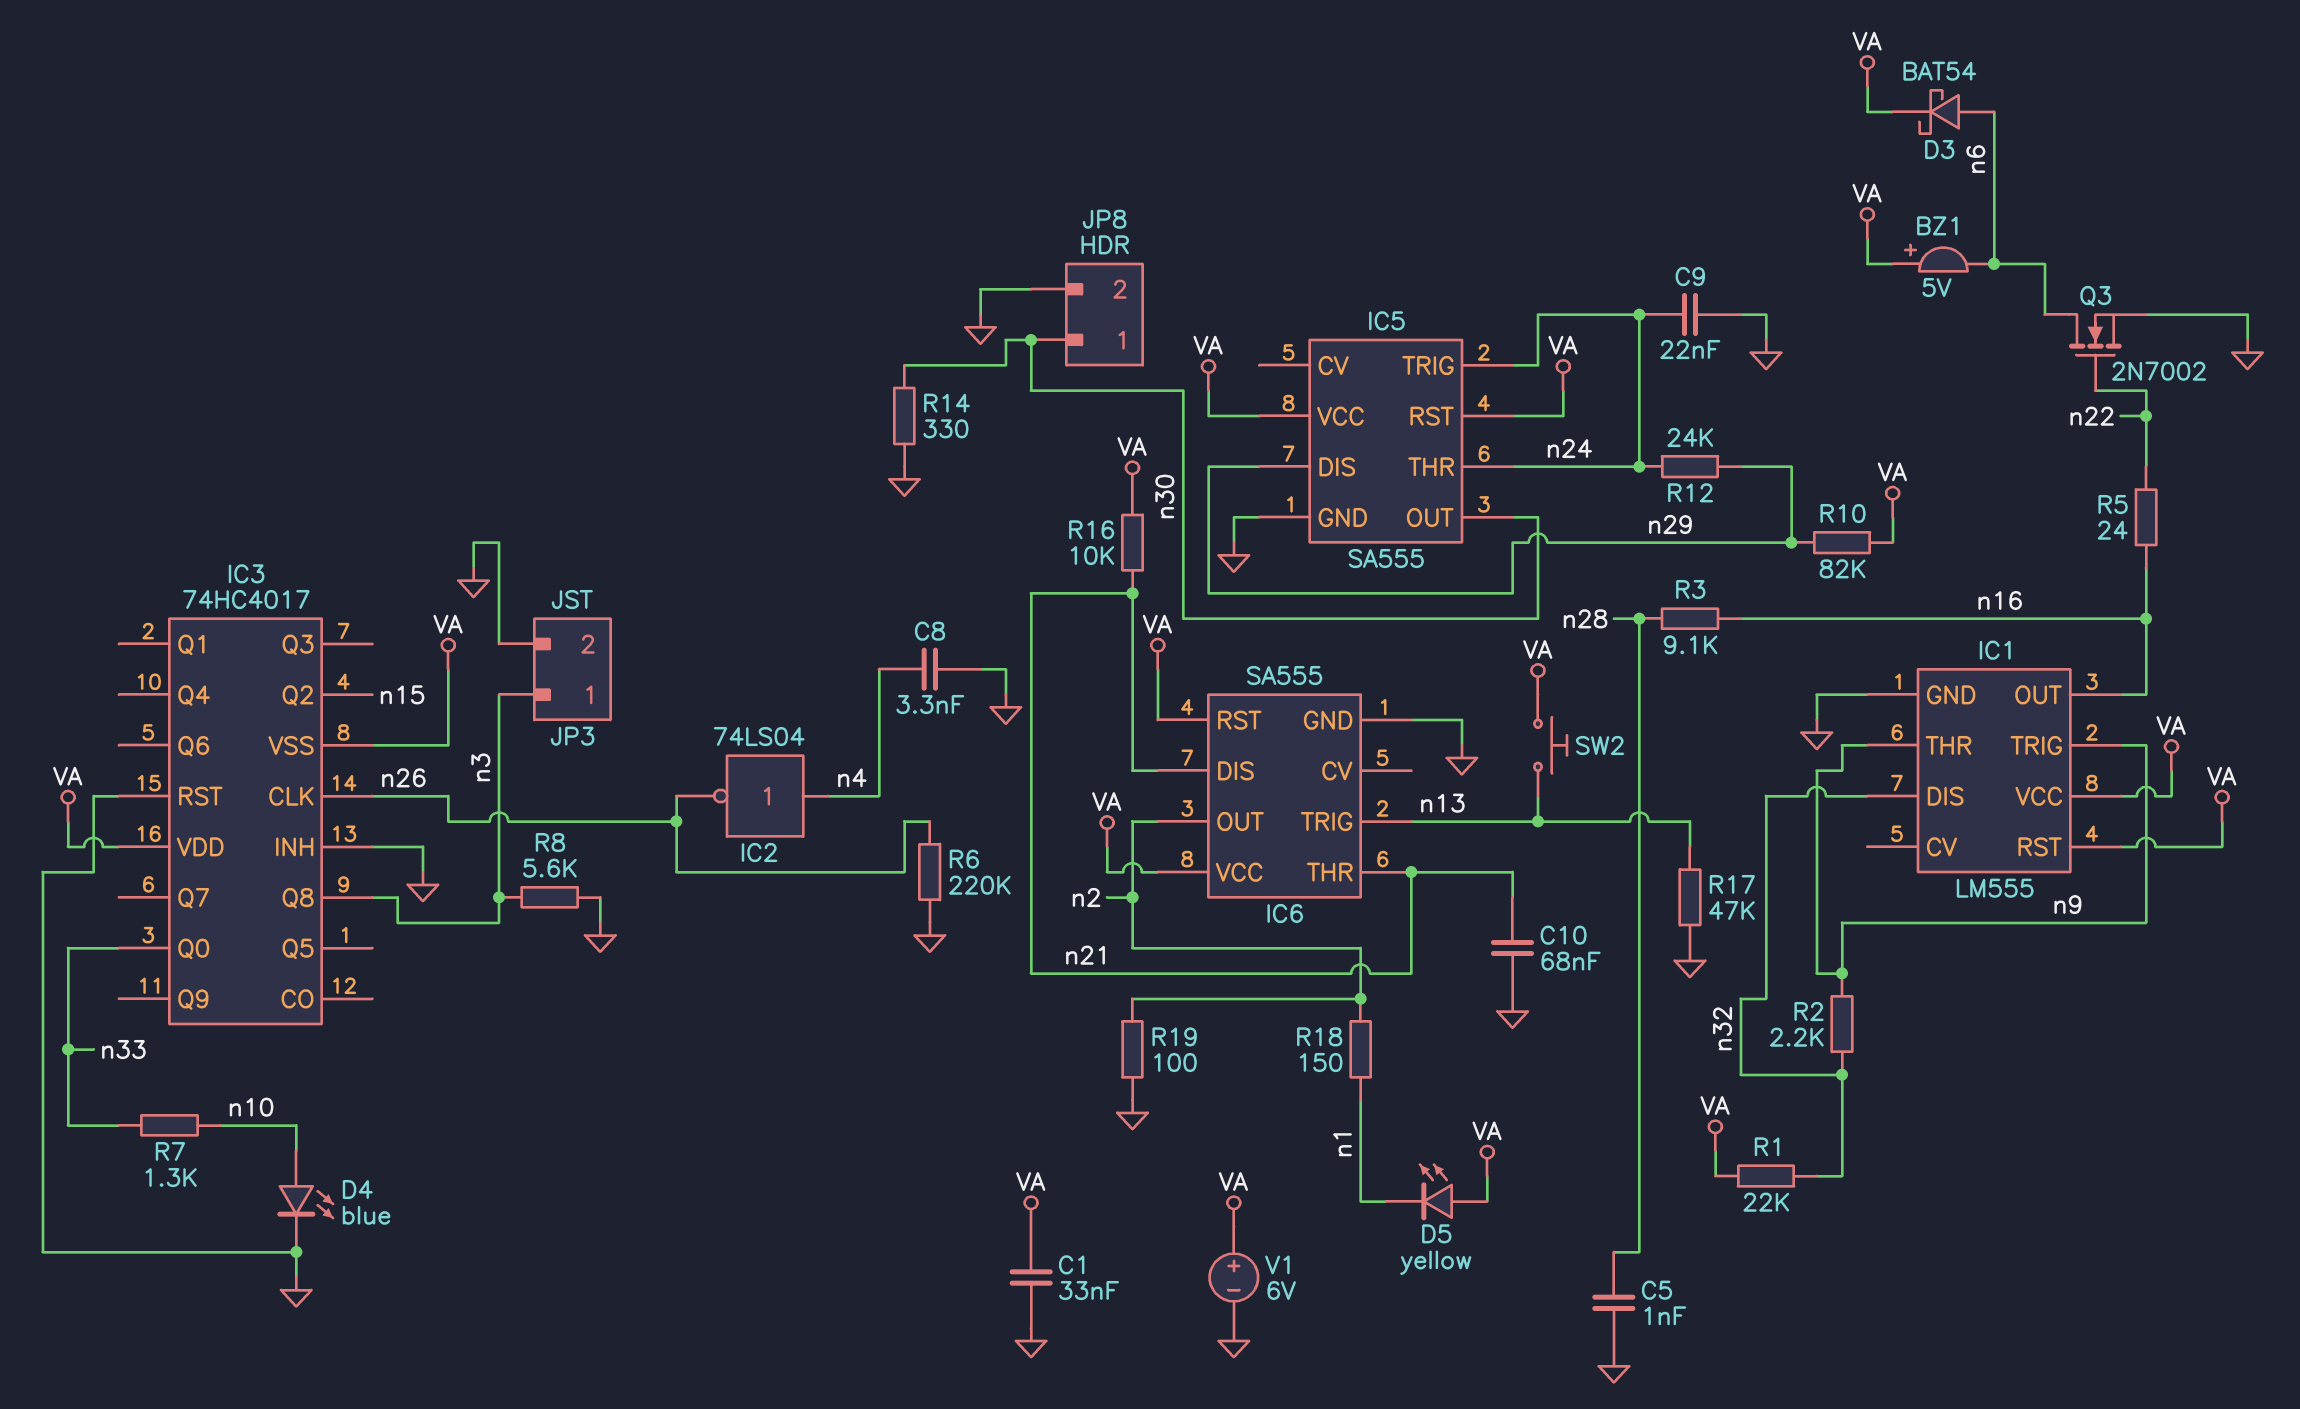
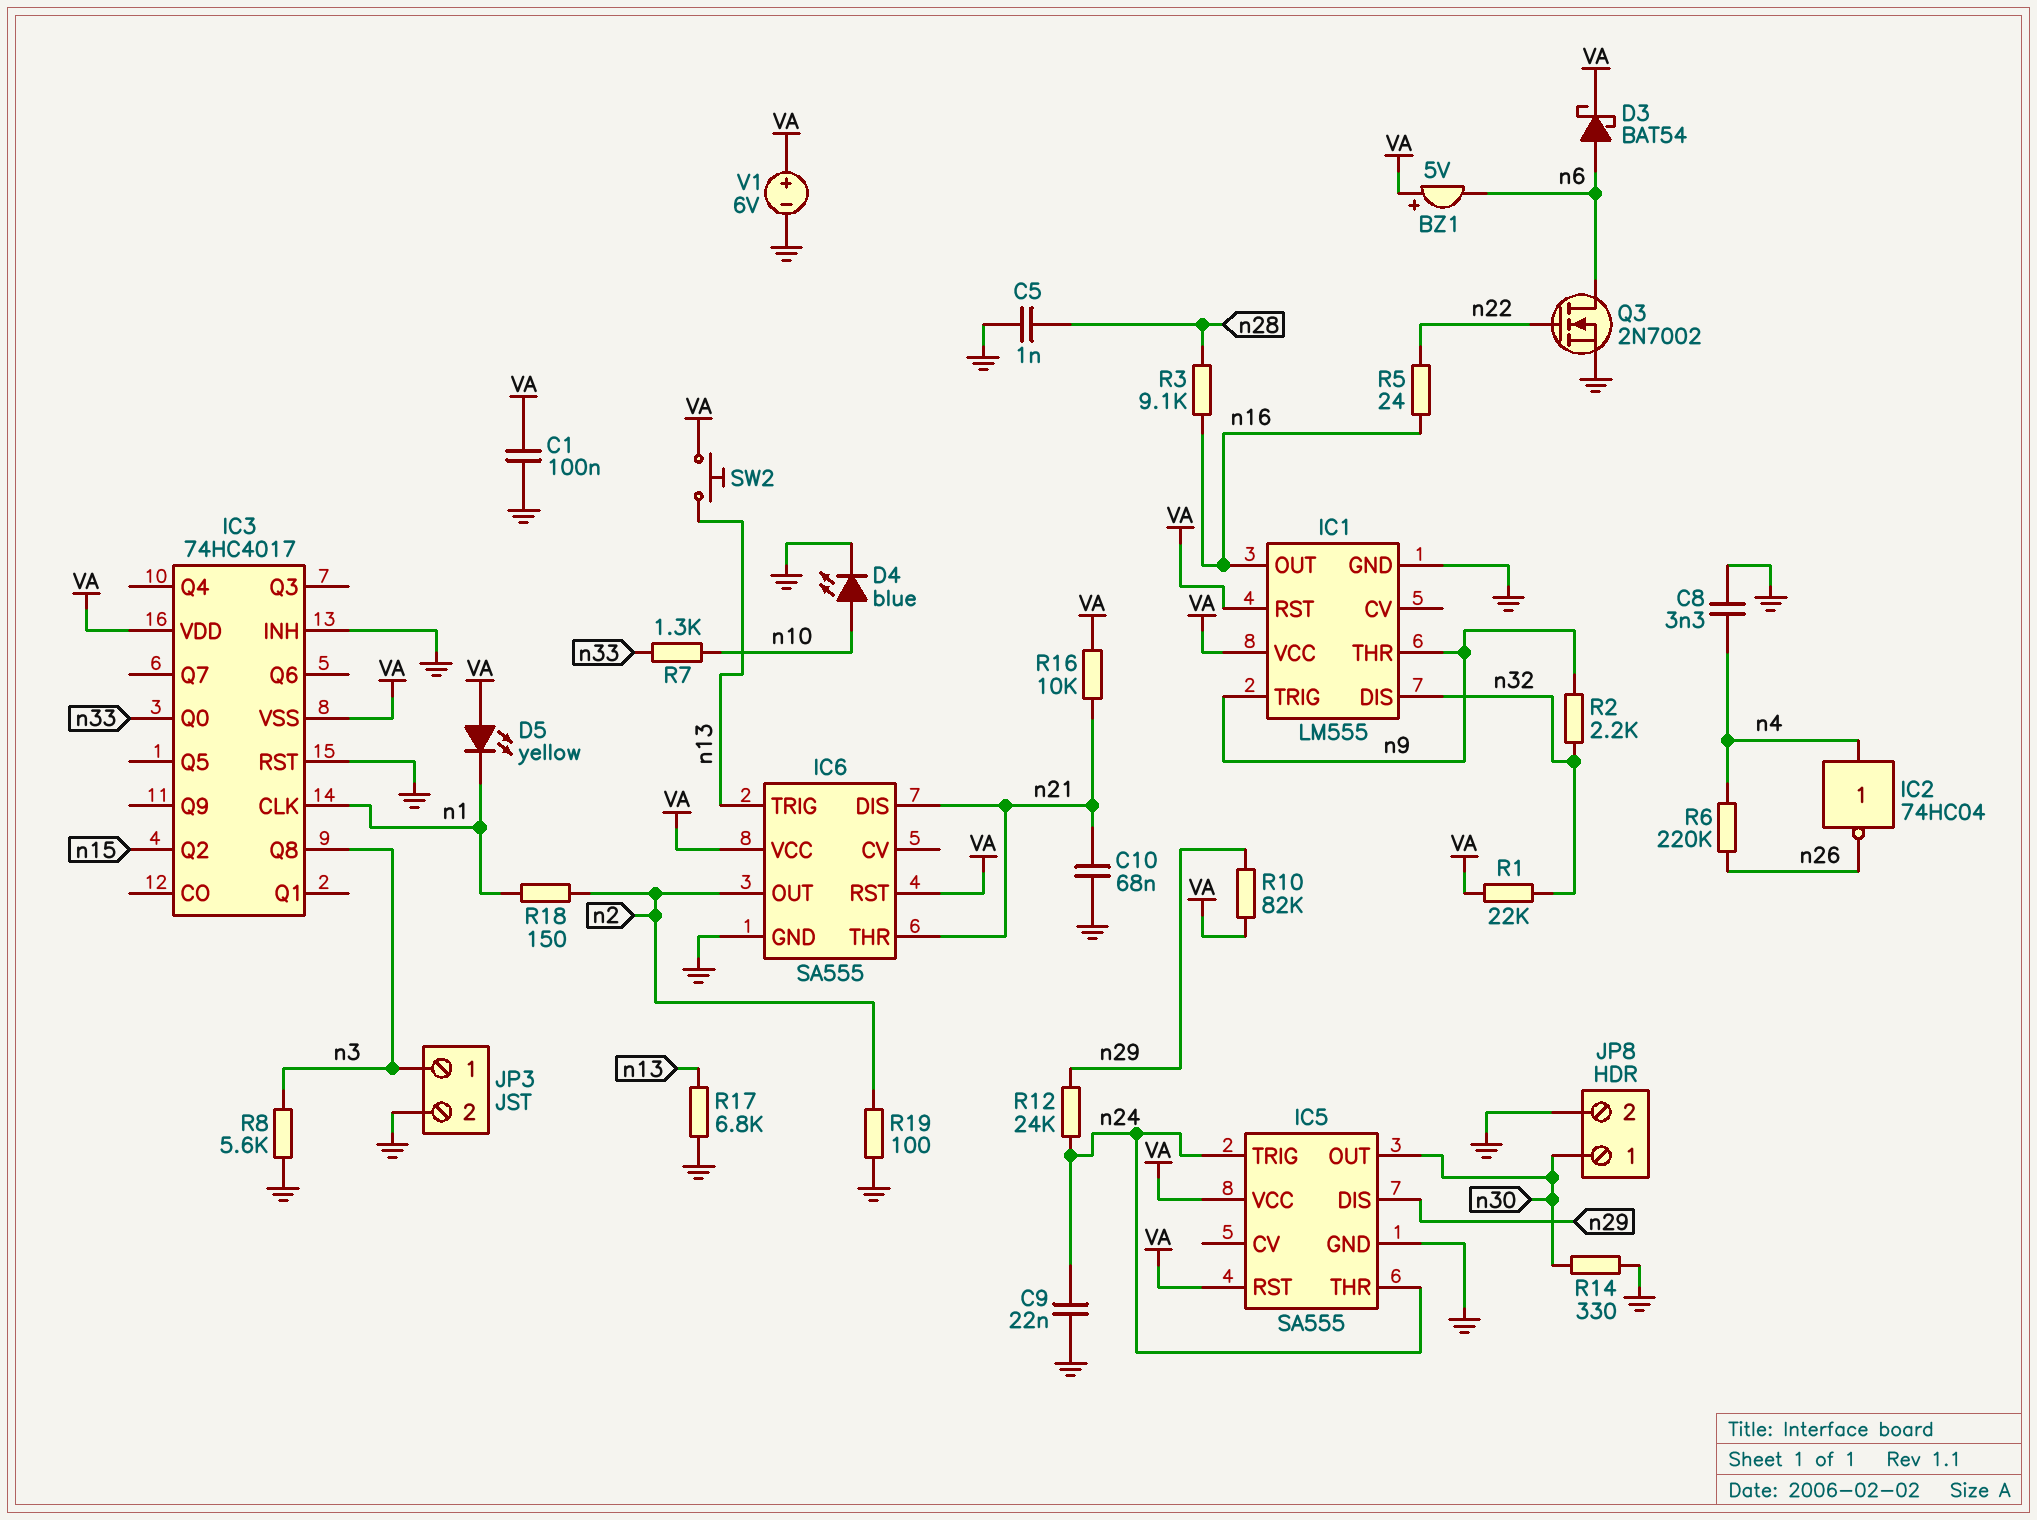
C1: 33nF (GND, VA) -> 100nF (GND, VA)
IC2: NOT 74LS04 (in n4, out n26) -> NOT 74HC04 (in n4, out n26)
IC3 pin CLK: n26 -> n1
R6: 220k (GND, n26) -> 220k (n4, n26)
R17: 47k (GND, n13) -> 6.8k (GND, n13)

